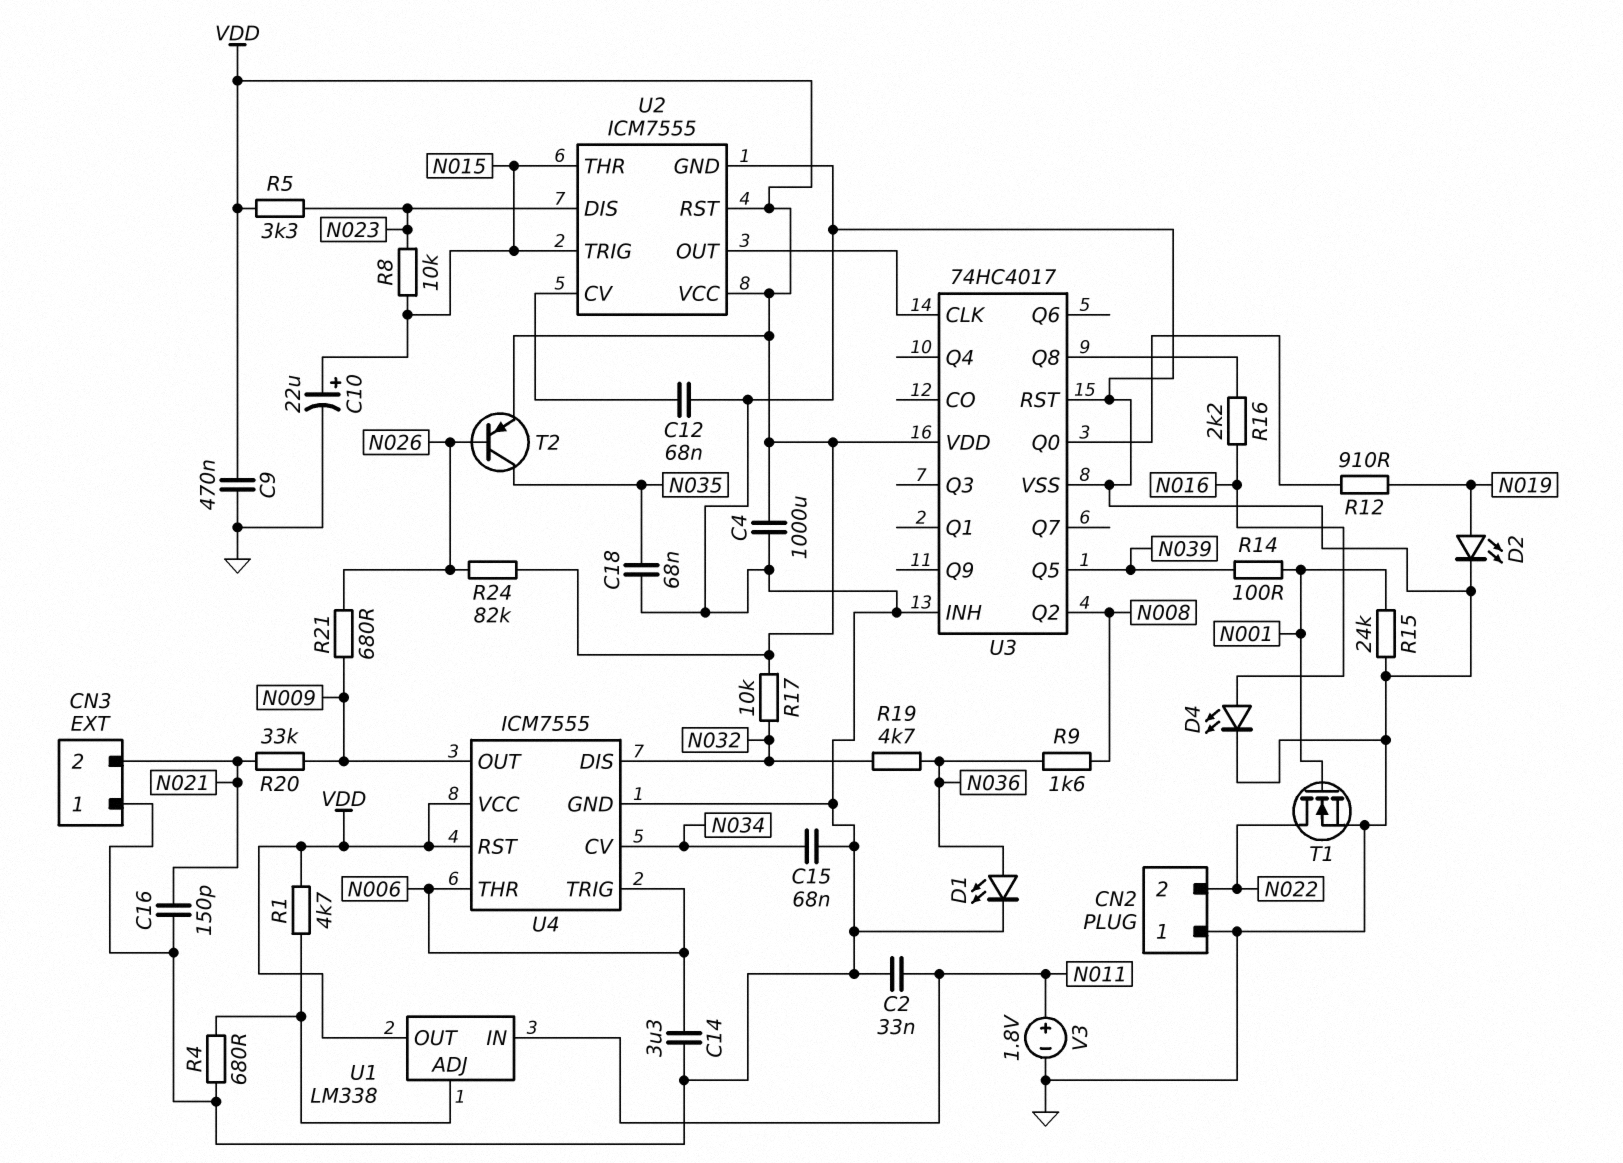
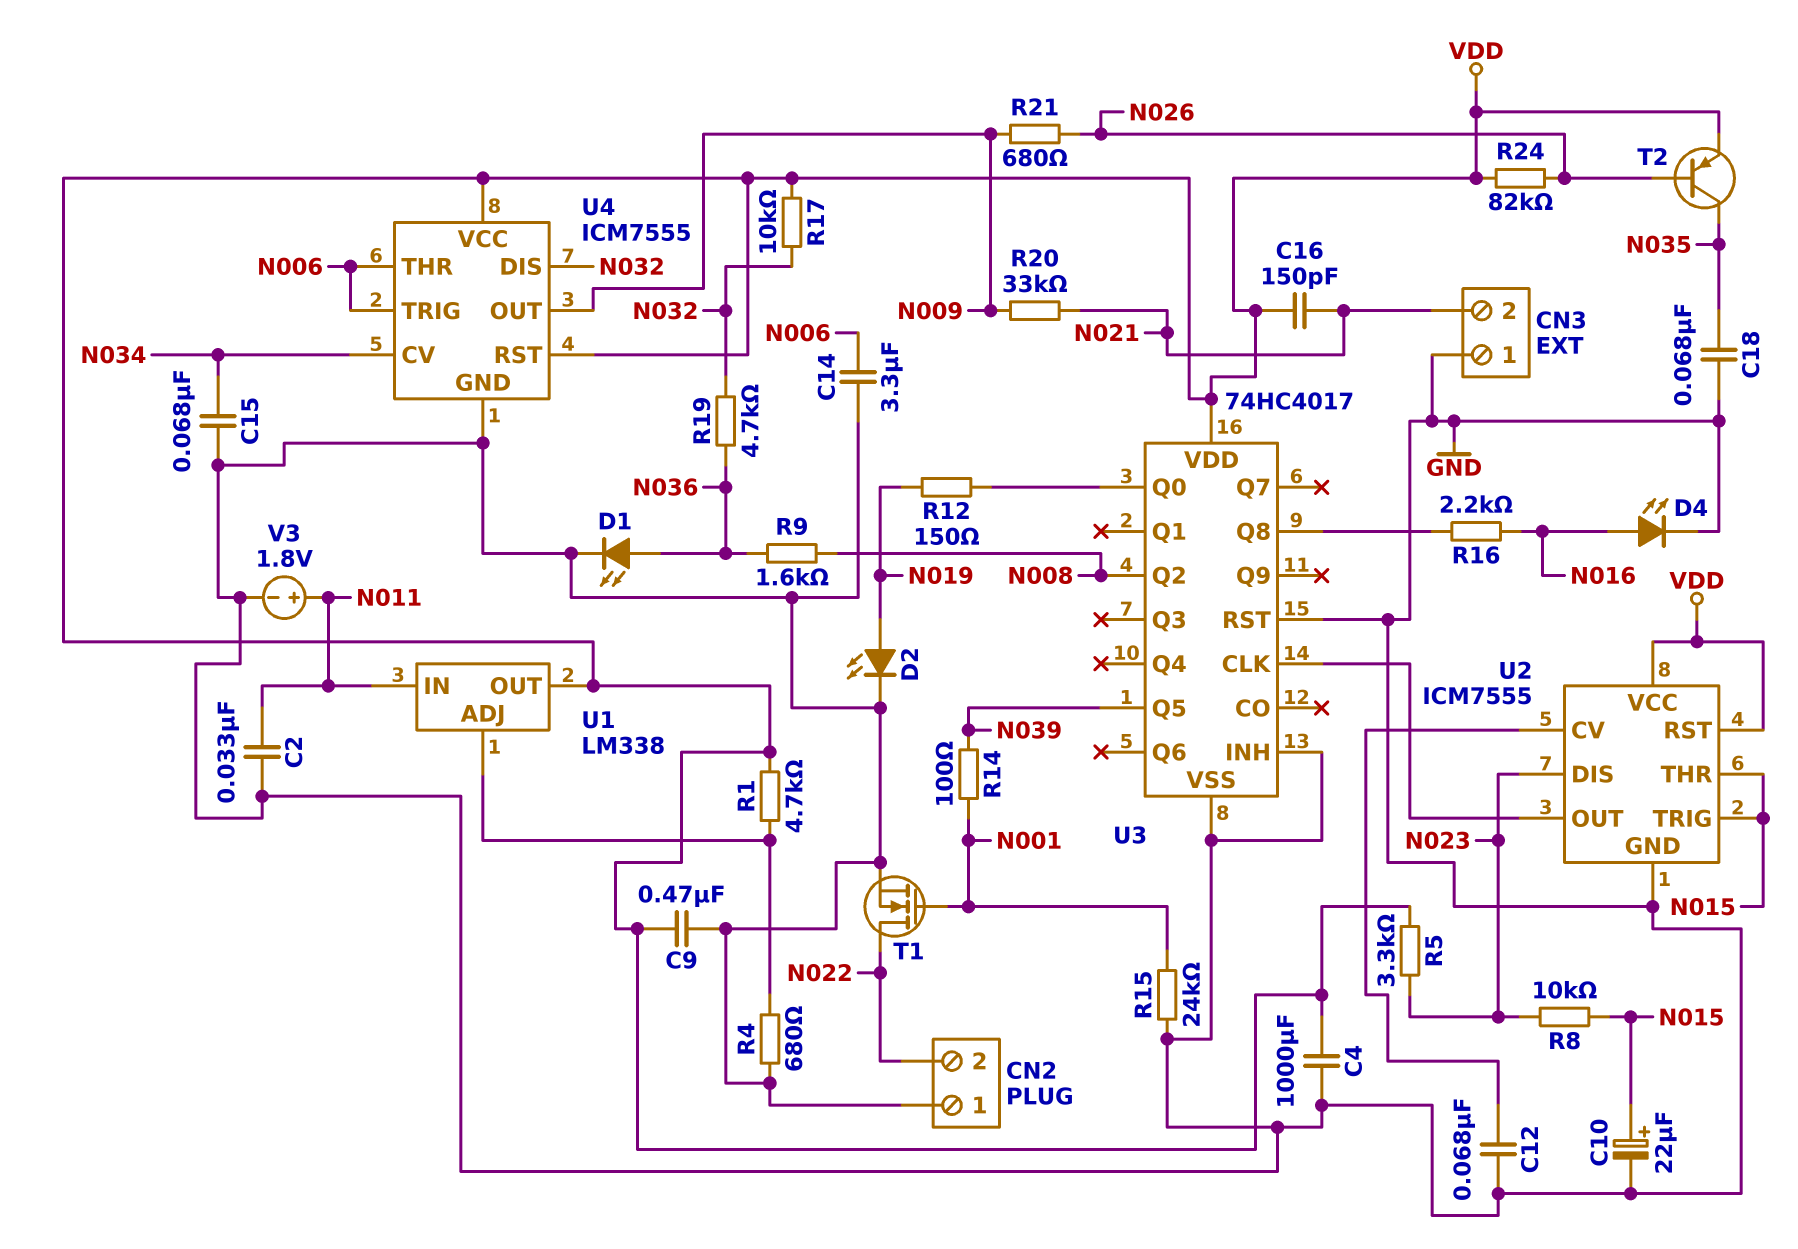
C16: 150pF (GND, N021) -> 150pF (N021, VDD)
R12: 910 (N019, U3/Q0) -> 150 (N019, U3/Q0)

